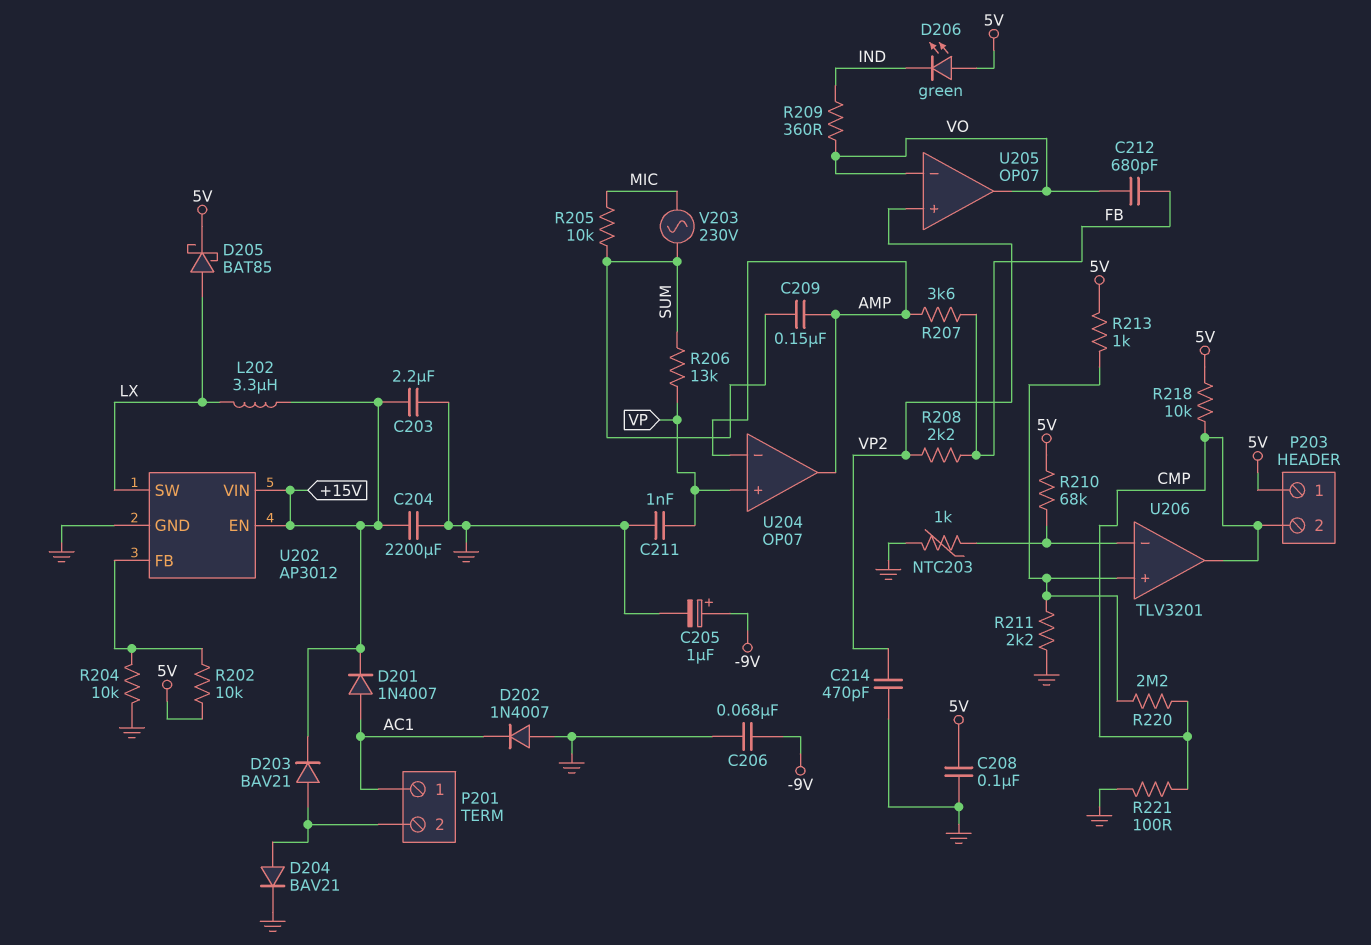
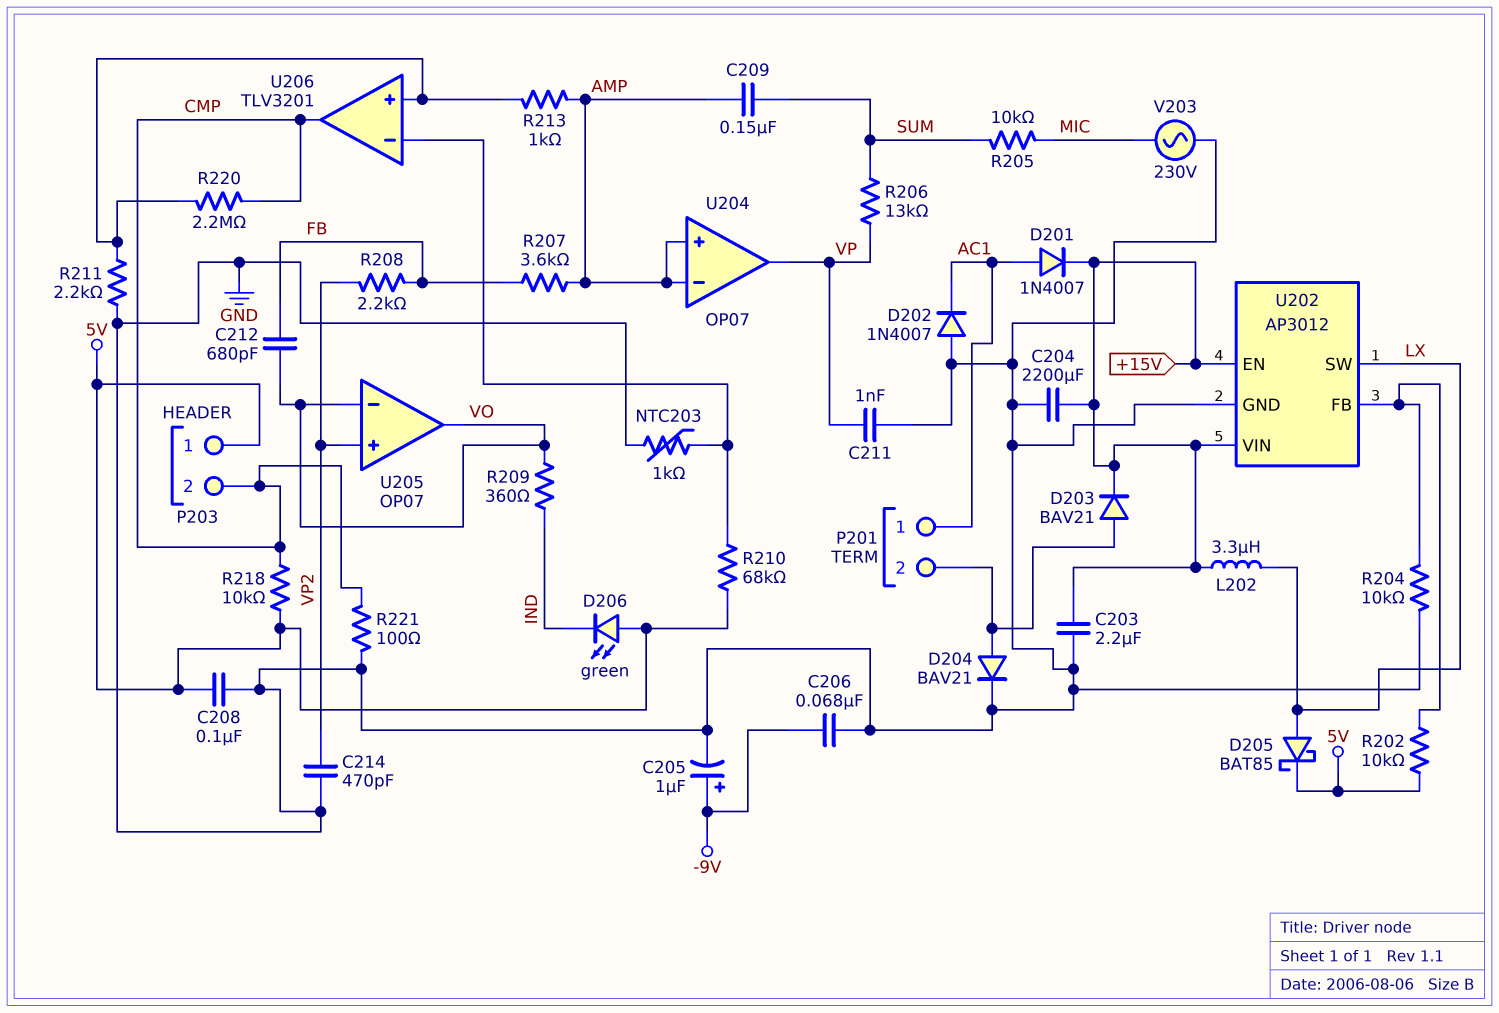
R213: 1k (5V, U206/in+) -> 1k (AMP, U206/in+)
U204 pin in+: VP -> AMP
U204 pin out: AMP -> VP
V203: AC 230V (MIC, SUM) -> AC 230V (GND, MIC)

